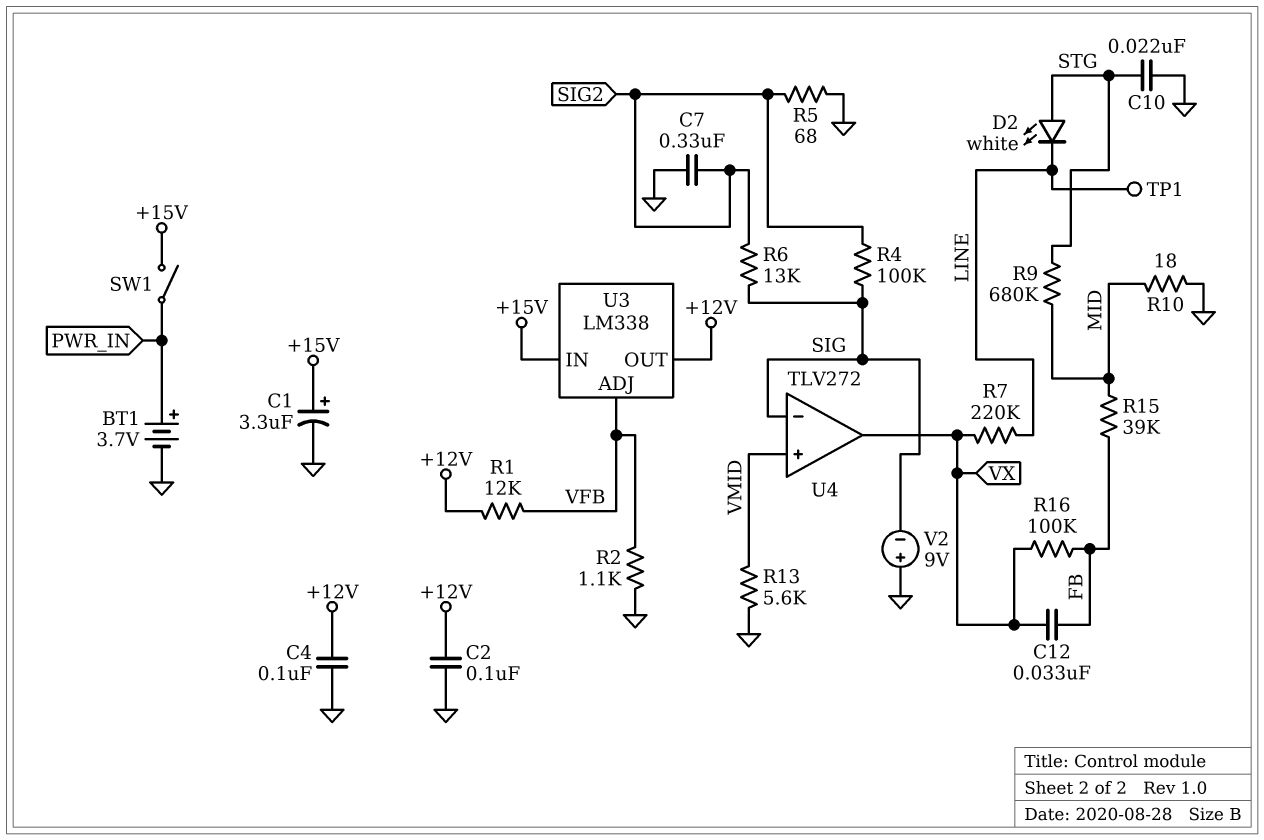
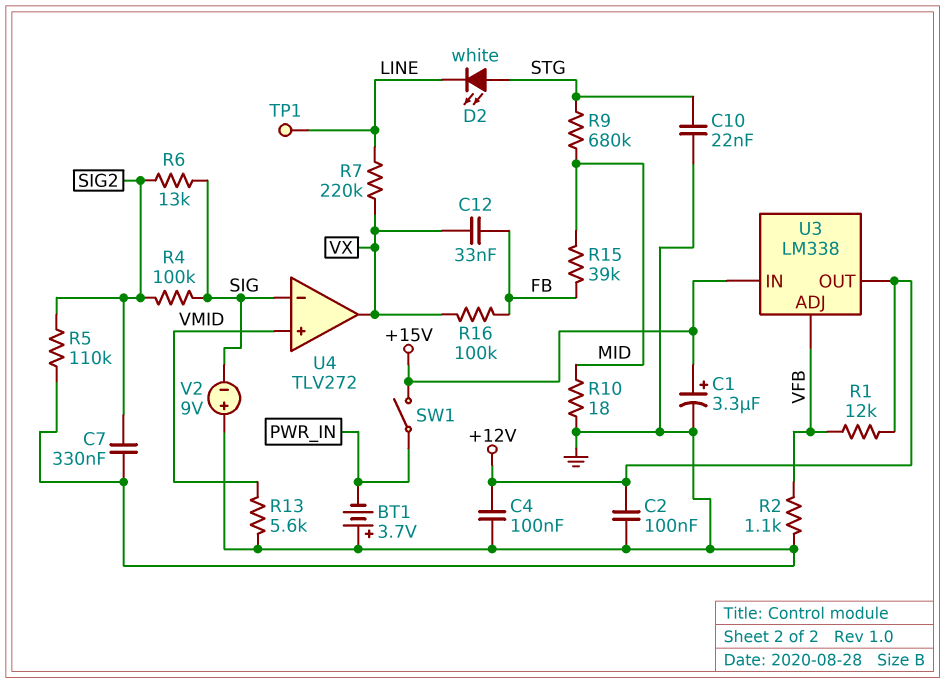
BT1: 3.7V (plus PWR_IN, minus GND) -> 3.7V (plus GND, minus PWR_IN)
R5: 68 (GND, SIG2) -> 110k (GND, SIG2)

